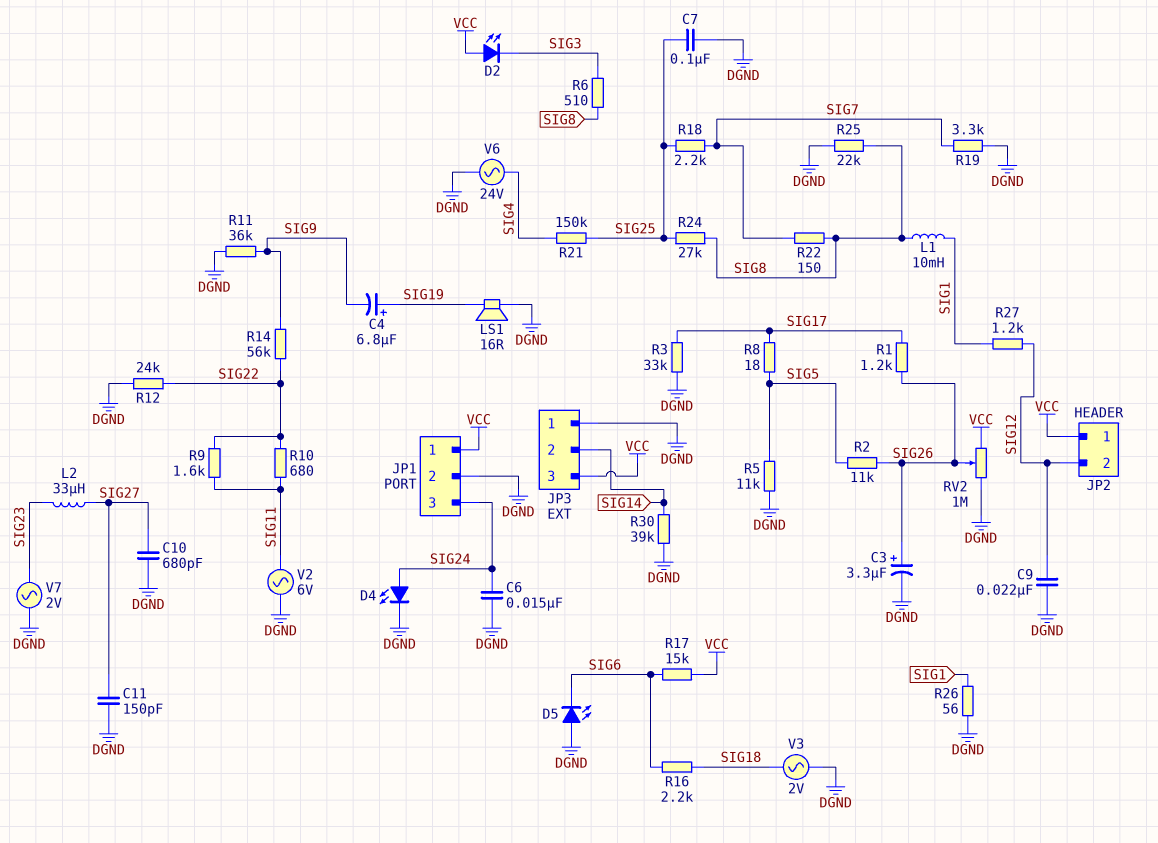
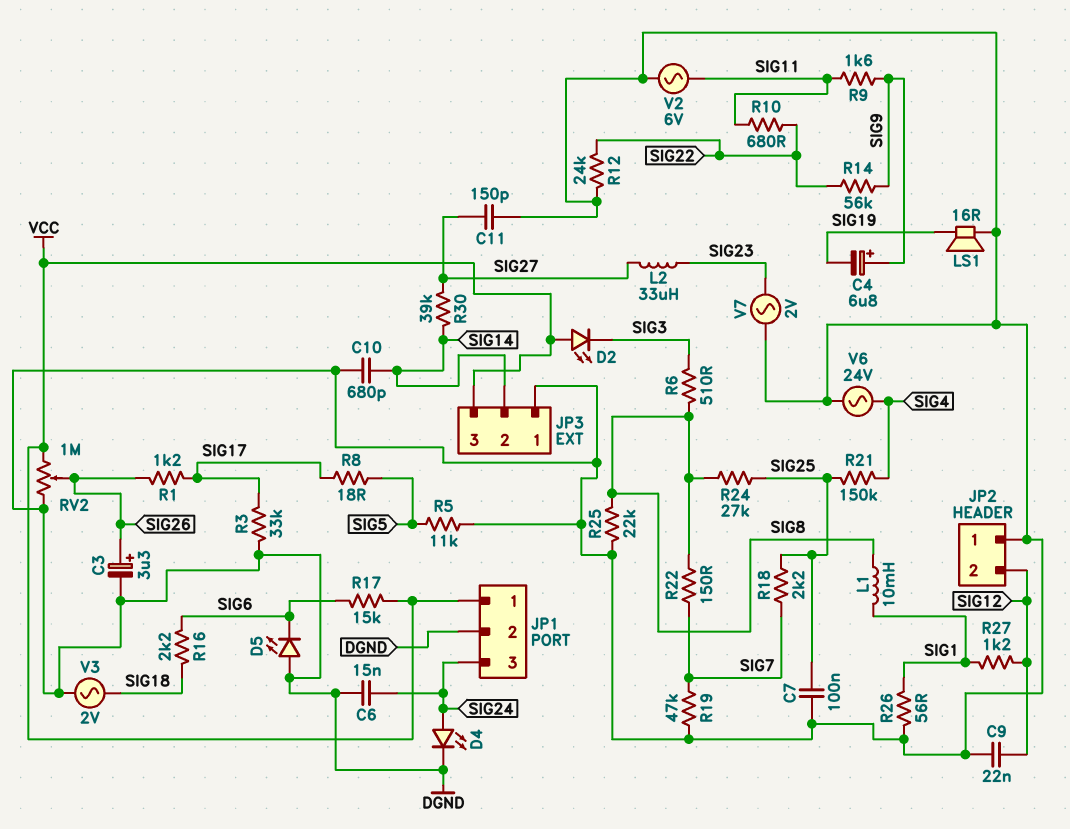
C4: 6.8uF (plus SIG19, minus SIG9) -> 6.8uF (plus SIG9, minus SIG19)
C10: 680pF (DGND, SIG27) -> 680pF (DGND, SIG14)
JP2 pin 1: VCC -> DGND
R2: 11k (SIG5, SIG26) -> none
R9: 1.6k (SIG11, SIG22) -> 1.6k (SIG9, SIG11)
R11: 36k (DGND, SIG9) -> none
R19: 3.3k (DGND, SIG7) -> 47k (DGND, SIG7)
R30: 39k (DGND, SIG14) -> 39k (SIG14, SIG27)

